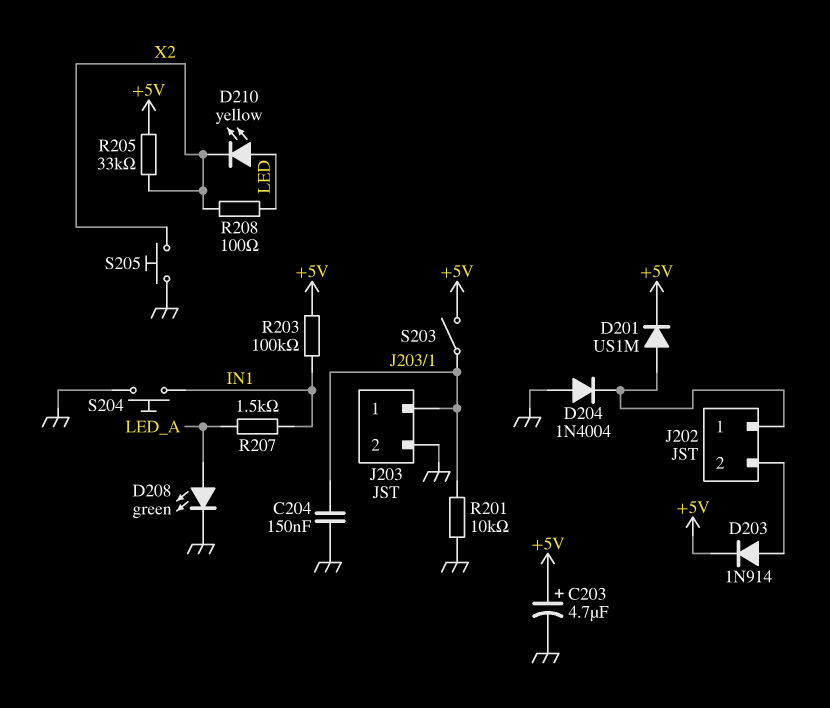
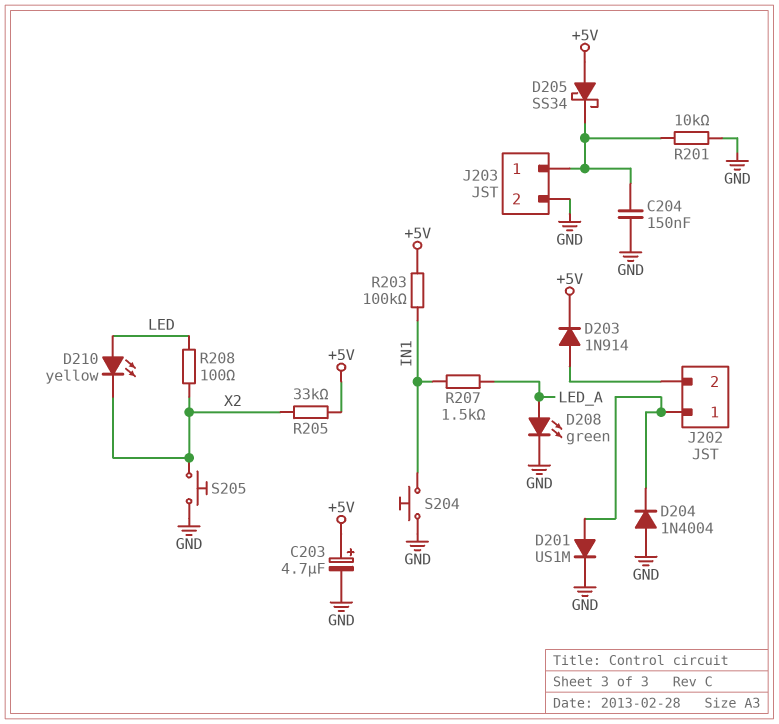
D201: diode US1M (A J202/1, K +5V) -> diode US1M (A J202/1, K GND)
D205: none -> schottky SS34 (A +5V, K J203/1)
S203: switch (+5V, J203/1) -> none

